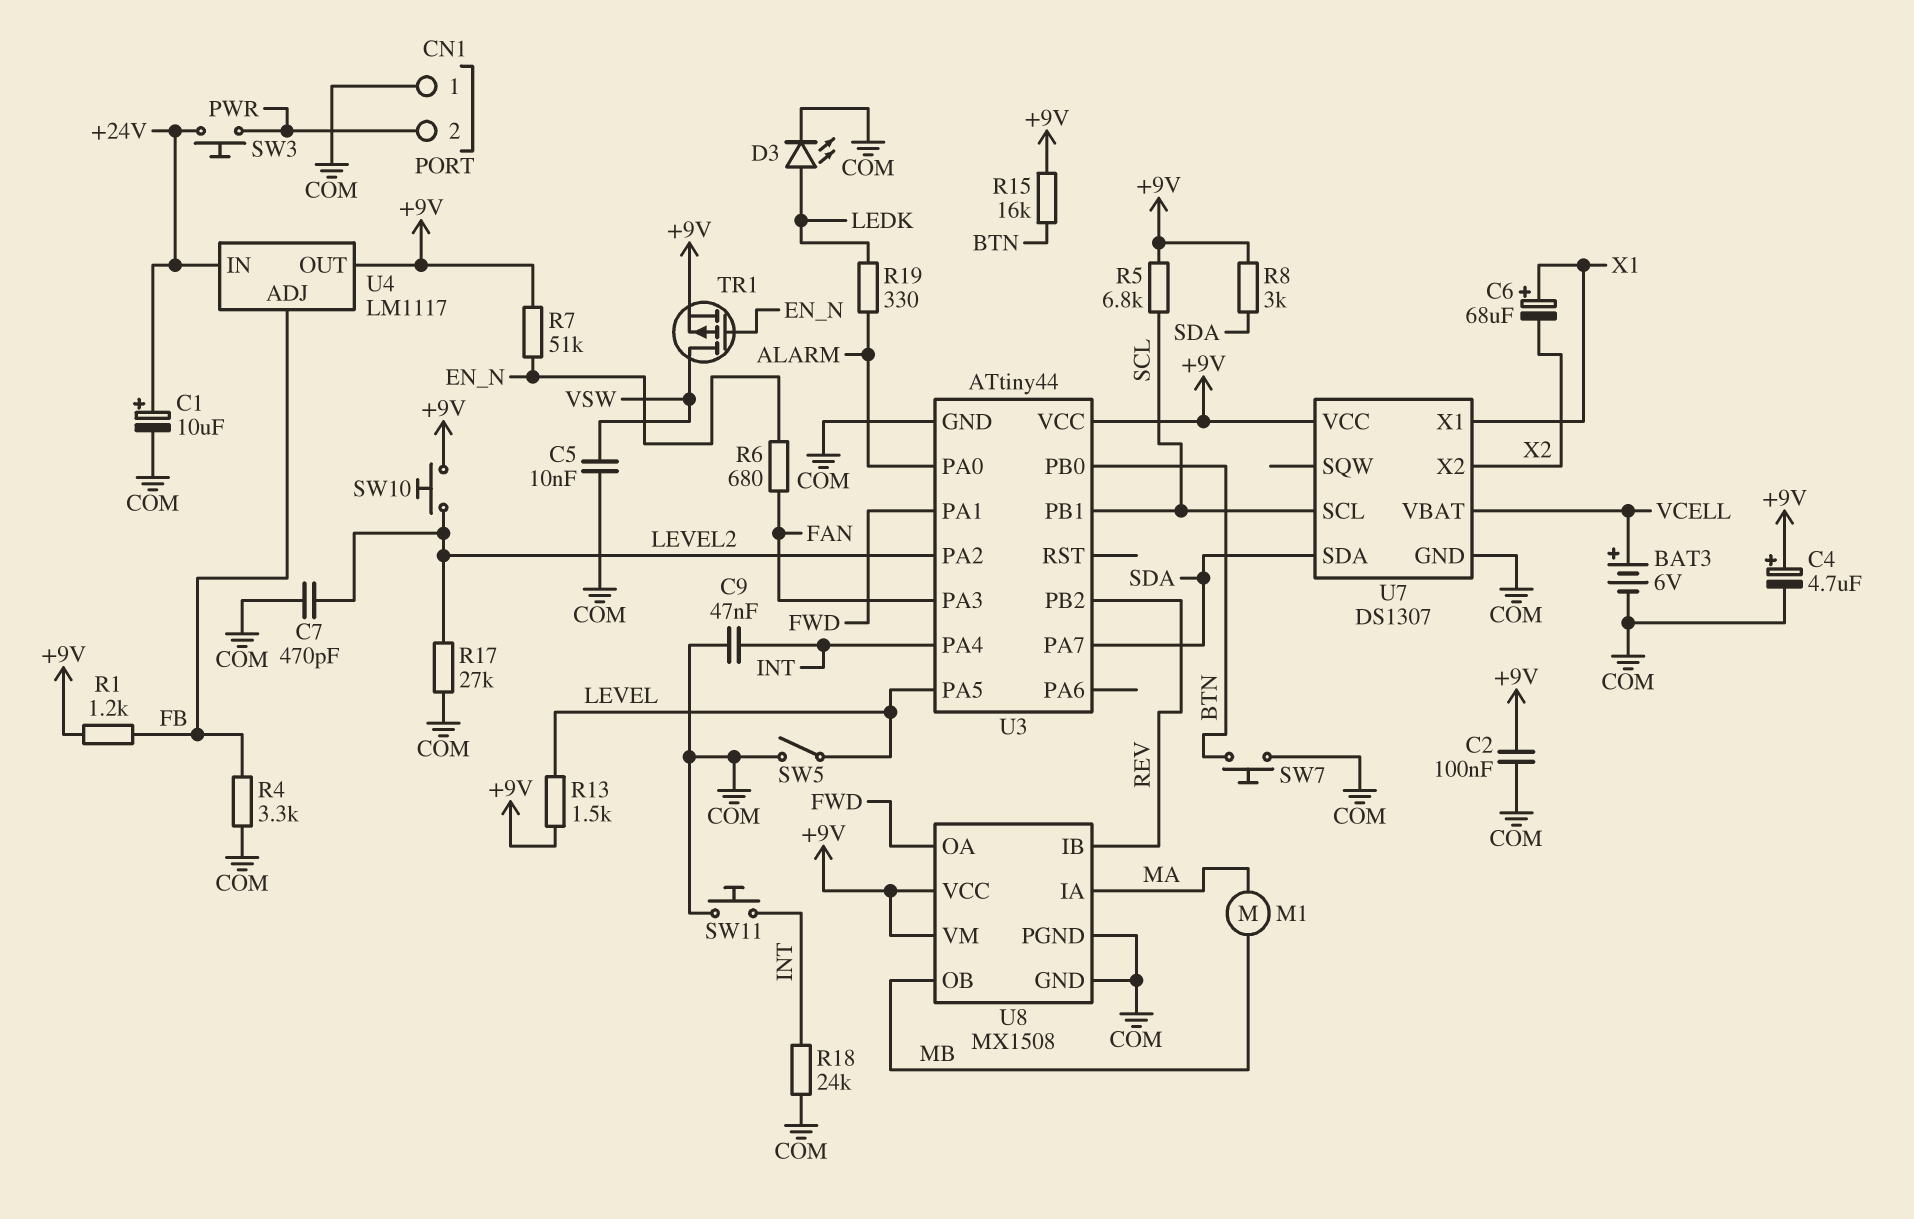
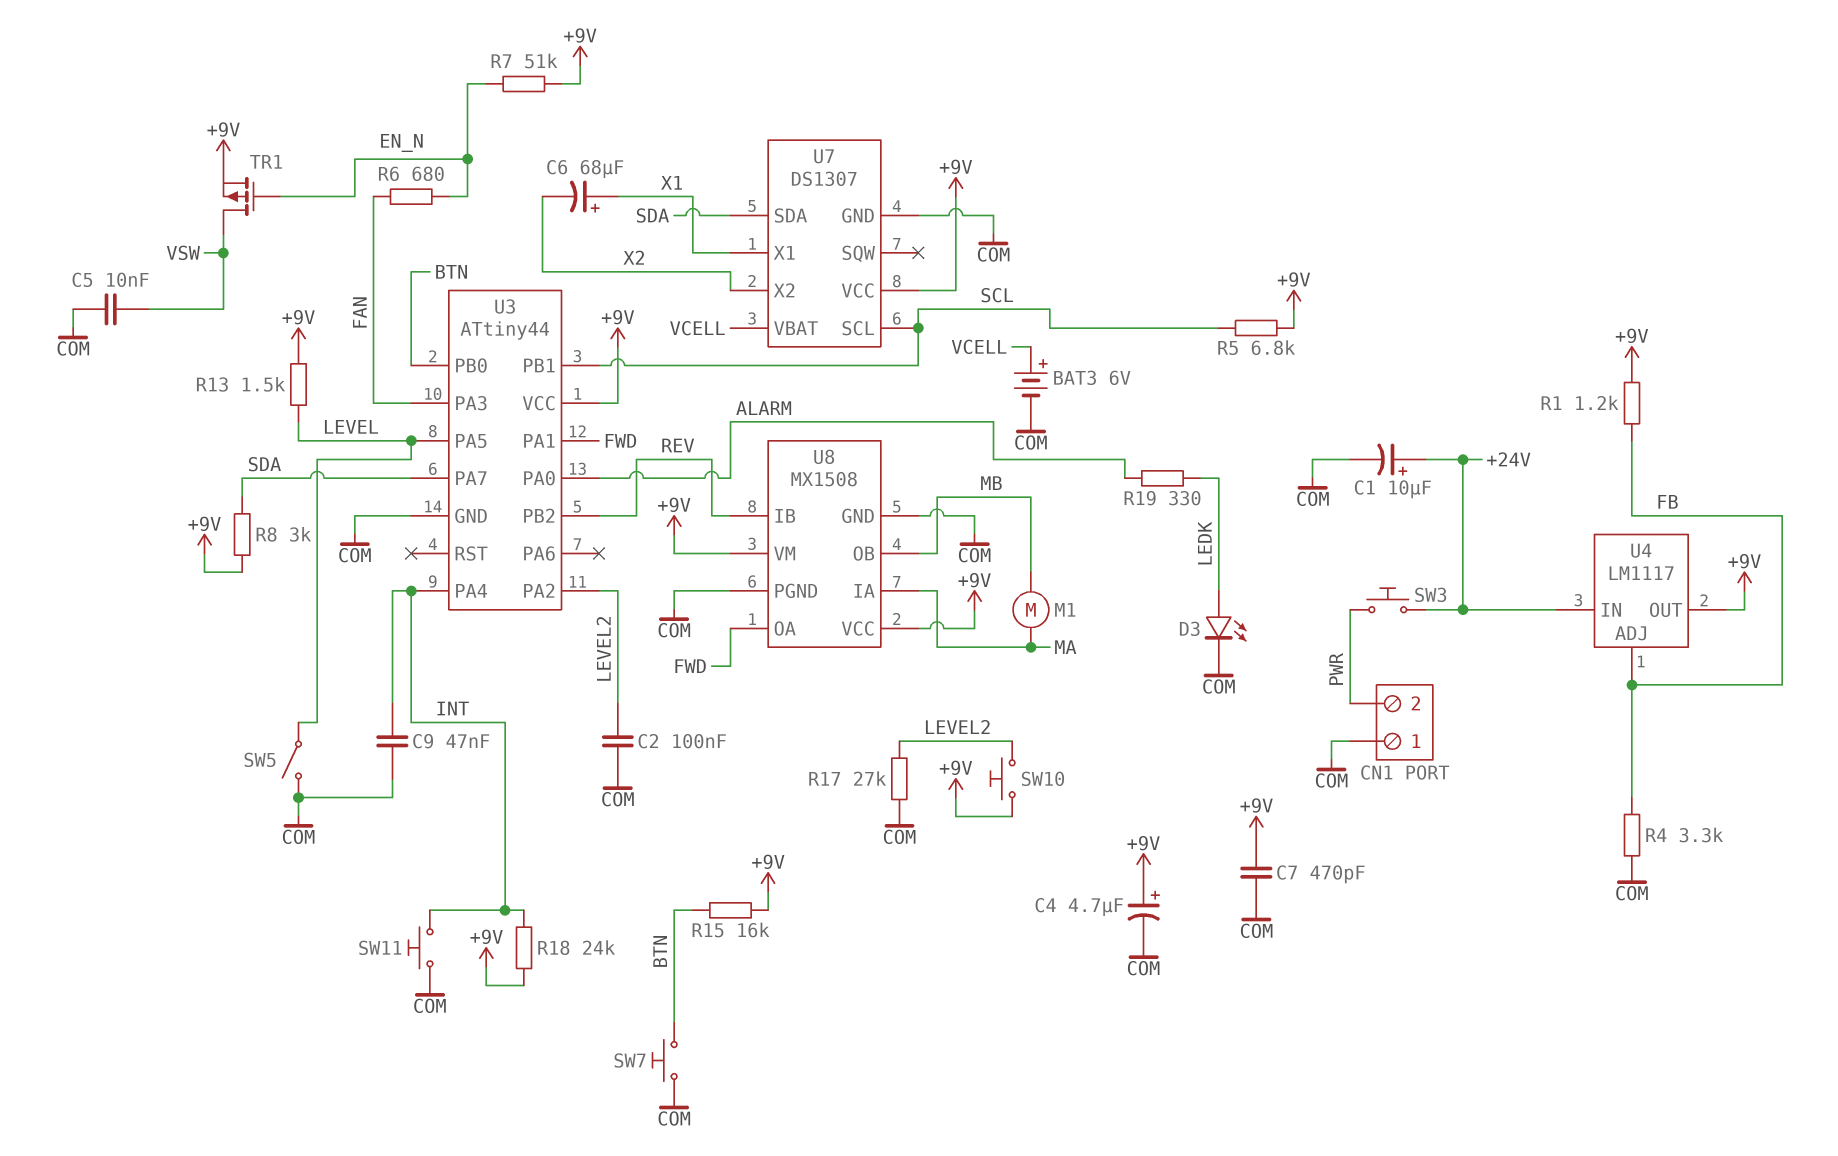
C2: 100nF (+9V, COM) -> 100nF (COM, LEVEL2)
C7: 470pF (COM, LEVEL2) -> 470pF (+9V, COM)
R18: 24k (COM, INT) -> 24k (+9V, INT)

